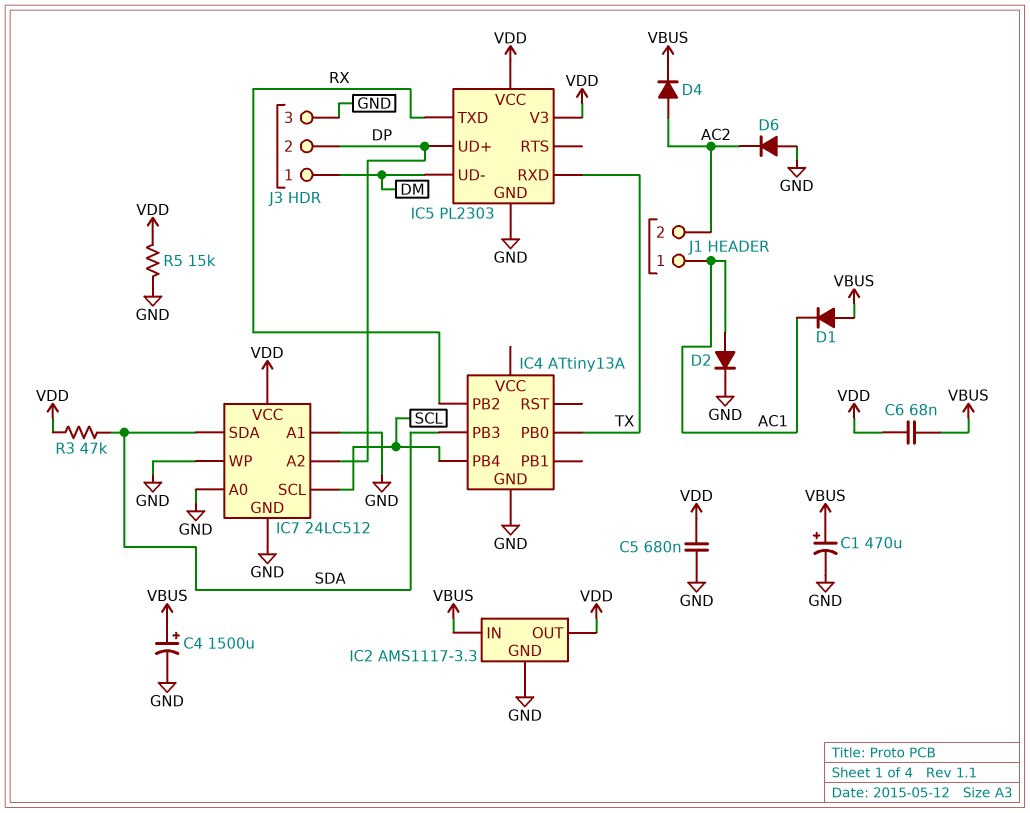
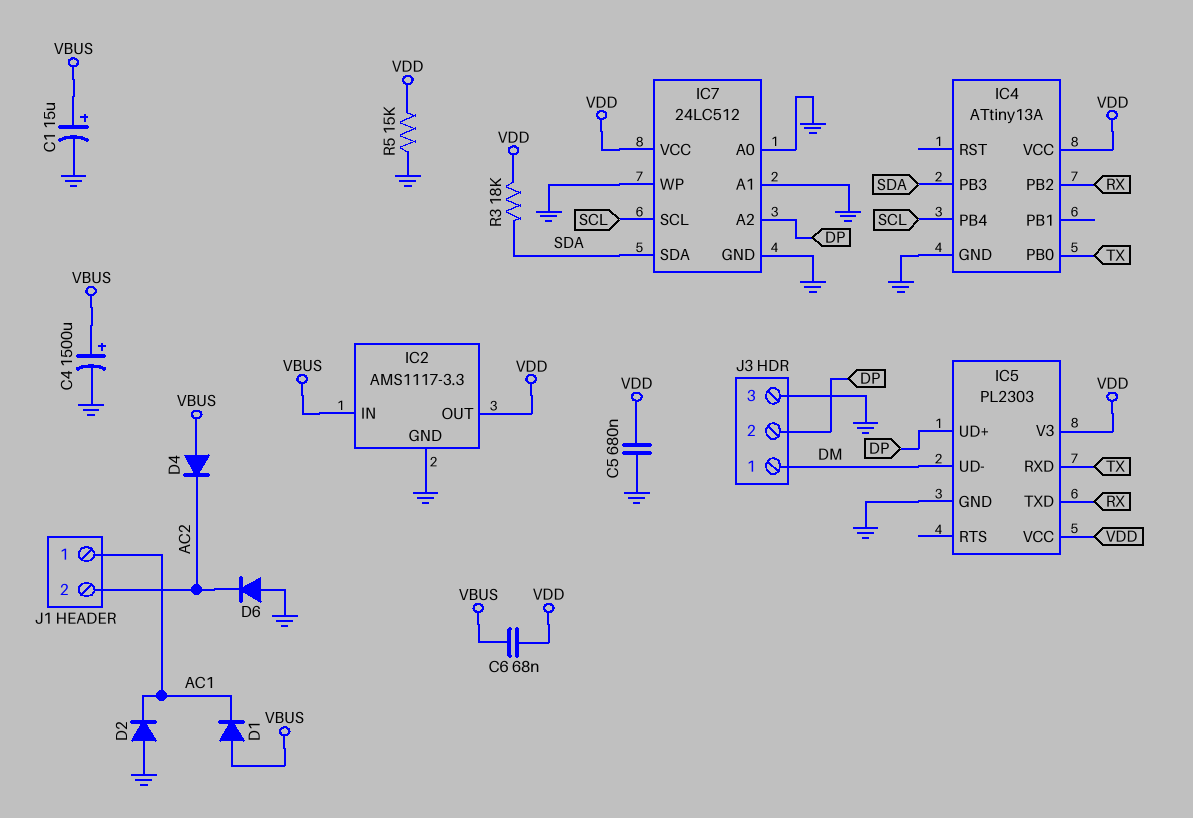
C1: 470uF (plus VBUS, minus GND) -> 15uF (plus VBUS, minus GND)
D2: diode (A AC1, K GND) -> diode (A GND, K AC1)
D4: diode (A AC2, K VBUS) -> diode (A VBUS, K AC2)
IC4 pin VCC: none -> VDD
R3: 47k (SDA, VDD) -> 18k (SDA, VDD)

